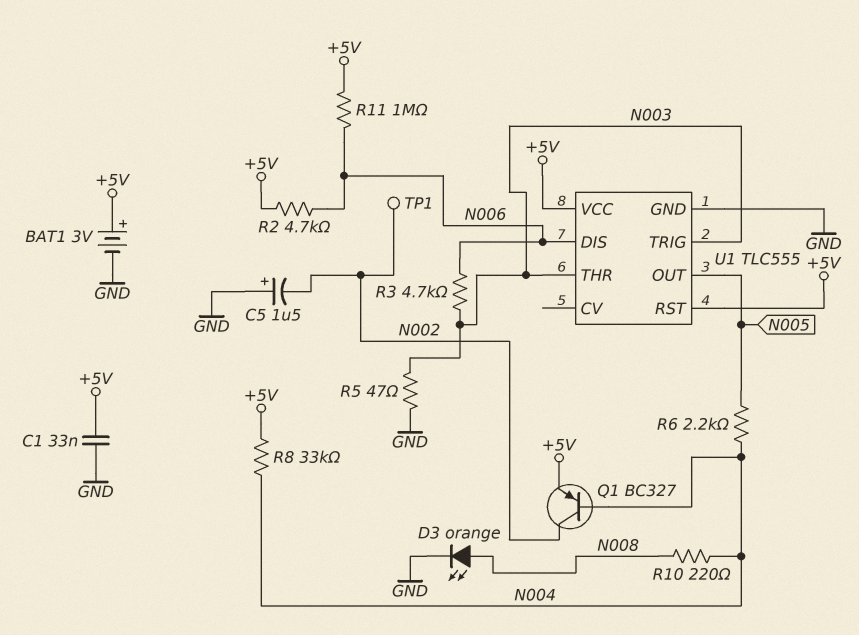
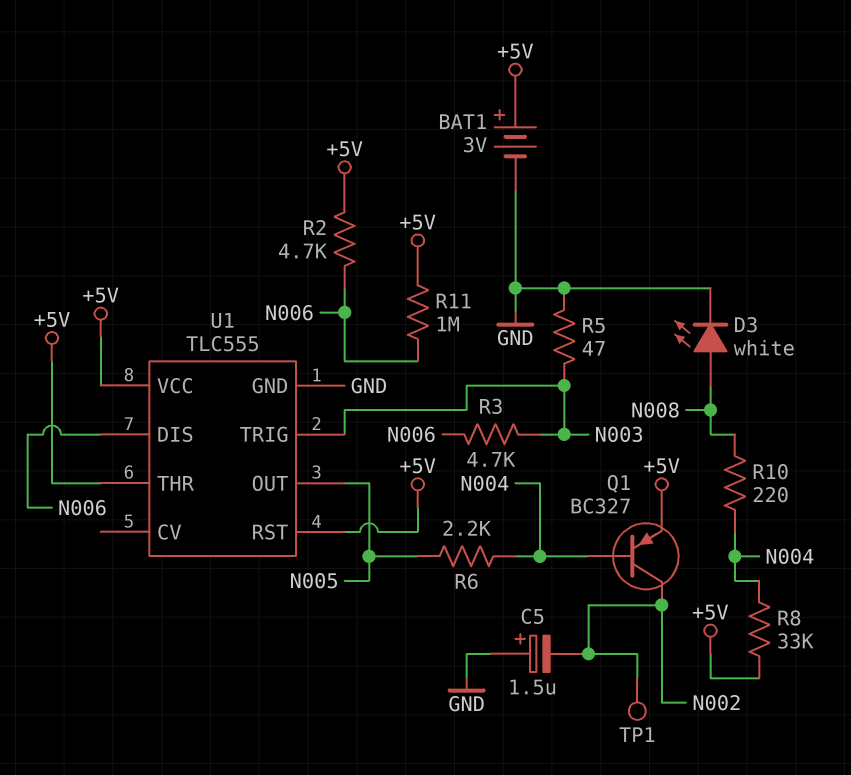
C1: 33nF (+5V, GND) -> none
D3: LED orange (A N008, K GND) -> LED white (A N008, K GND)
U1 pin THR: N003 -> +5V

